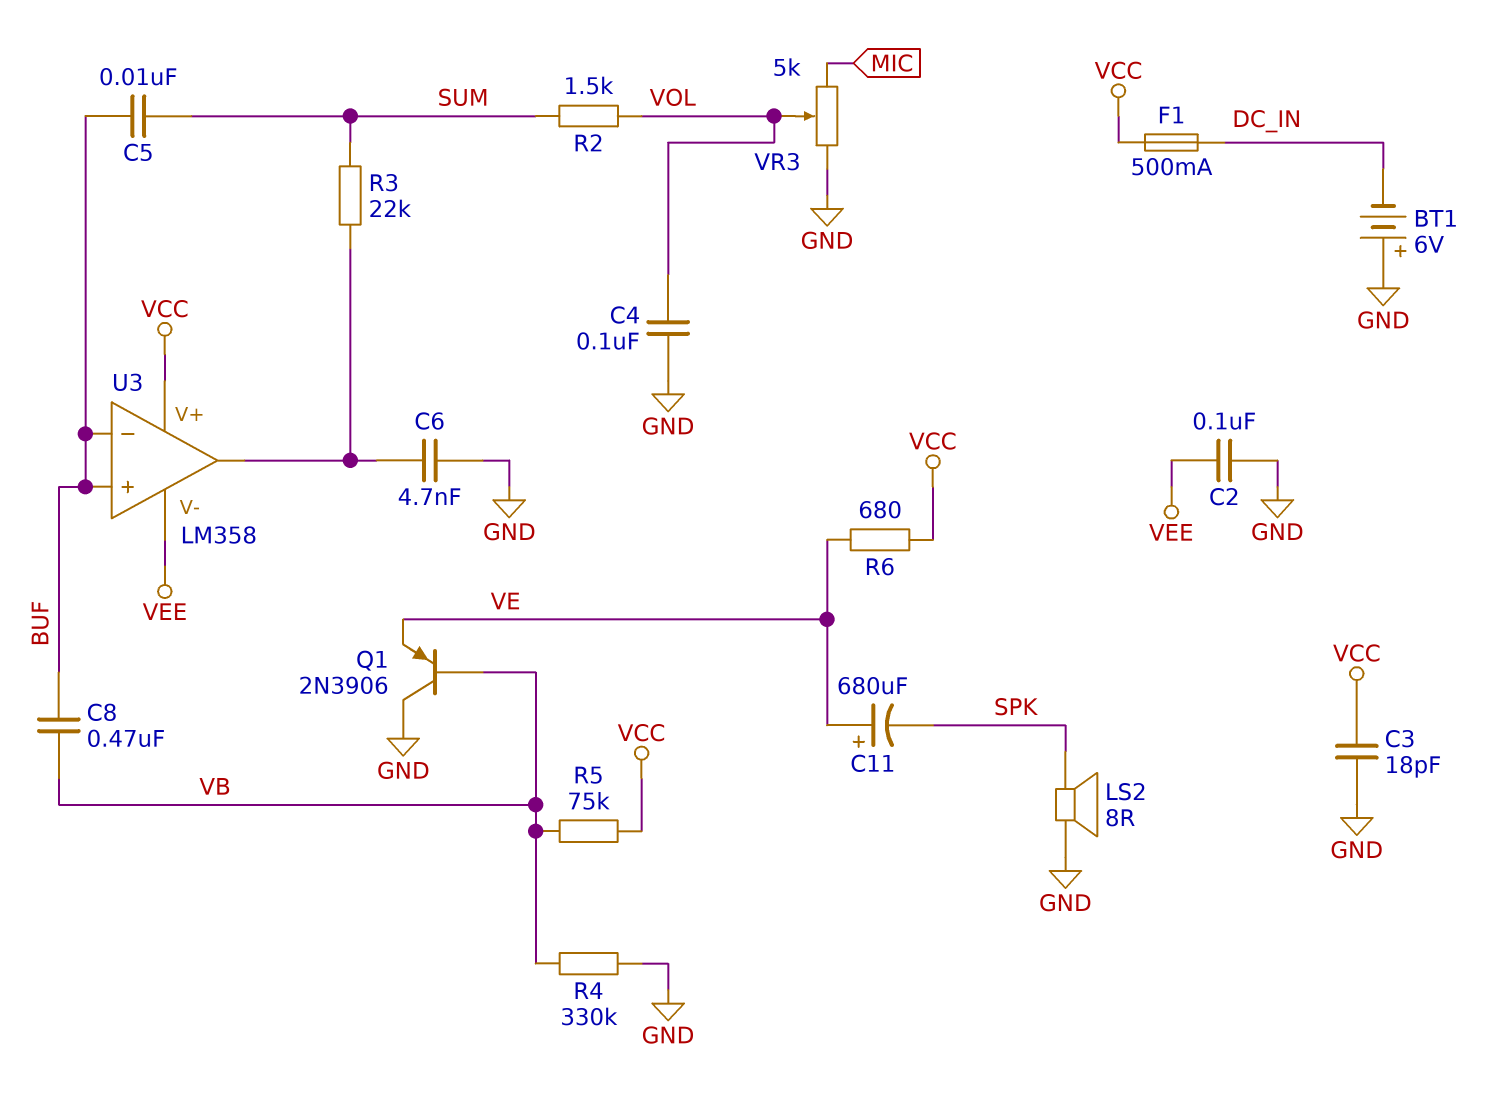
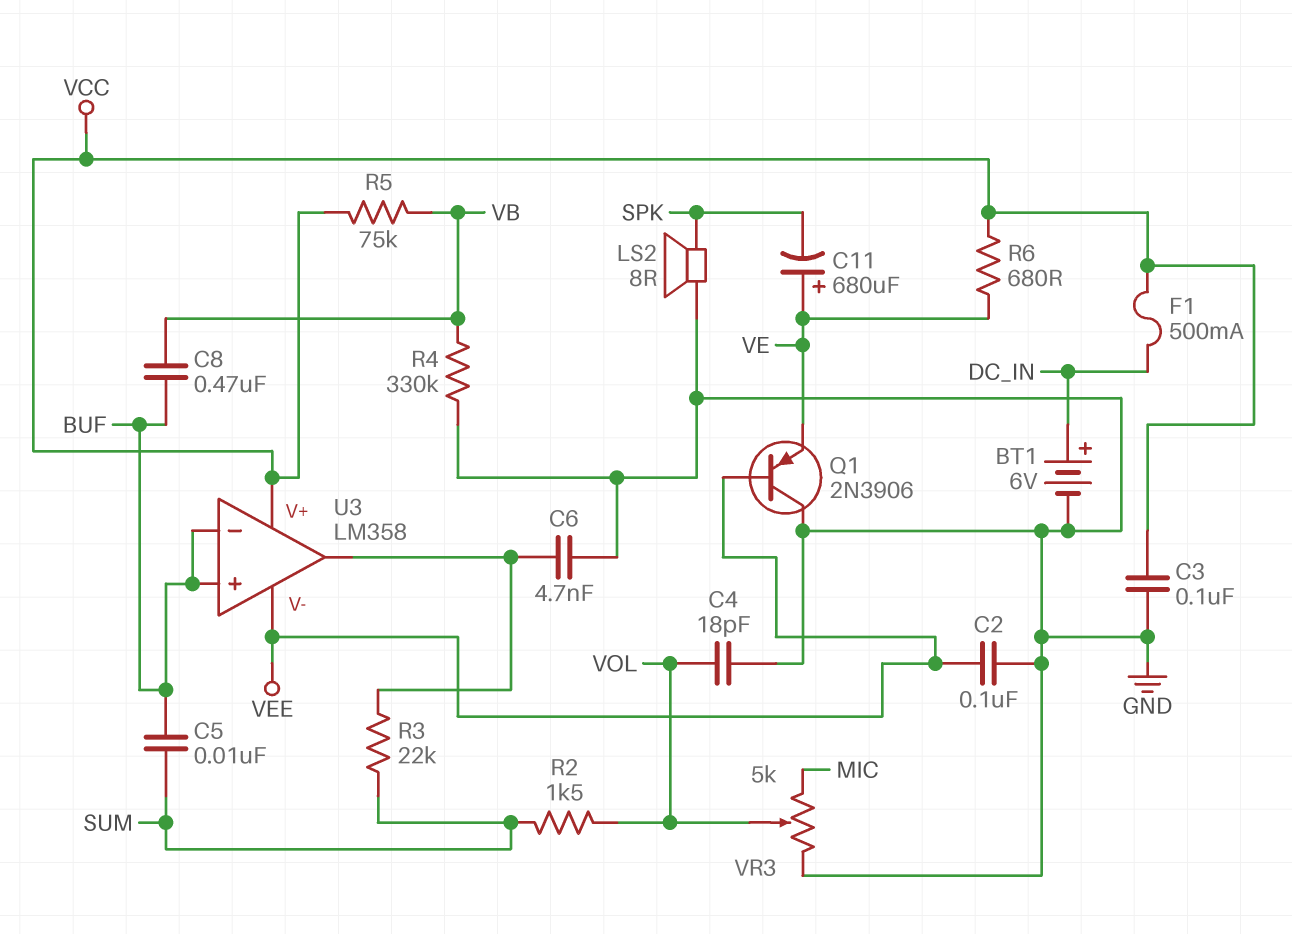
BT1: 6V (plus GND, minus DC_IN) -> 6V (plus DC_IN, minus GND)
C3: 18pF (GND, VCC) -> 100nF (GND, VCC)
C4: 100nF (GND, VOL) -> 18pF (GND, VOL)
Q1: PNP 2N3906 (B VB, C GND, E VE) -> PNP 2N3906 (B VEE, C GND, E VE)

